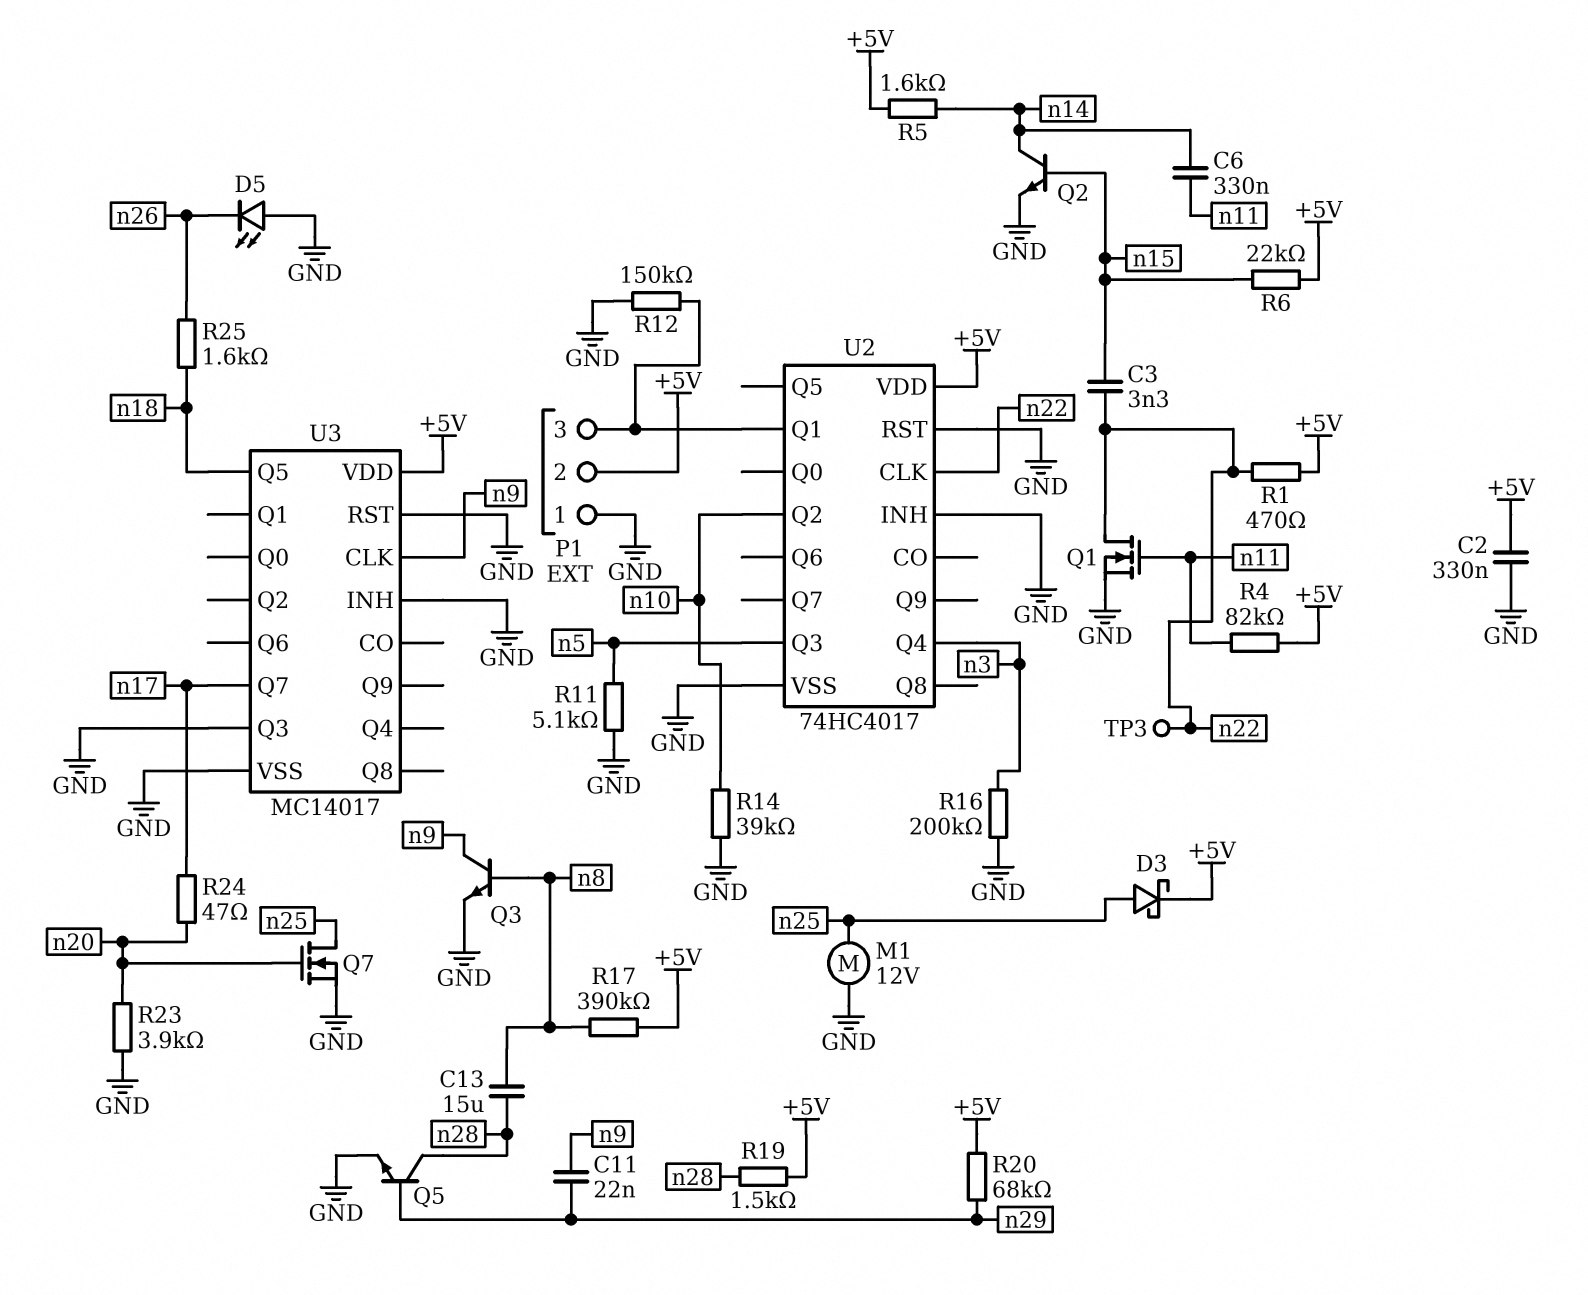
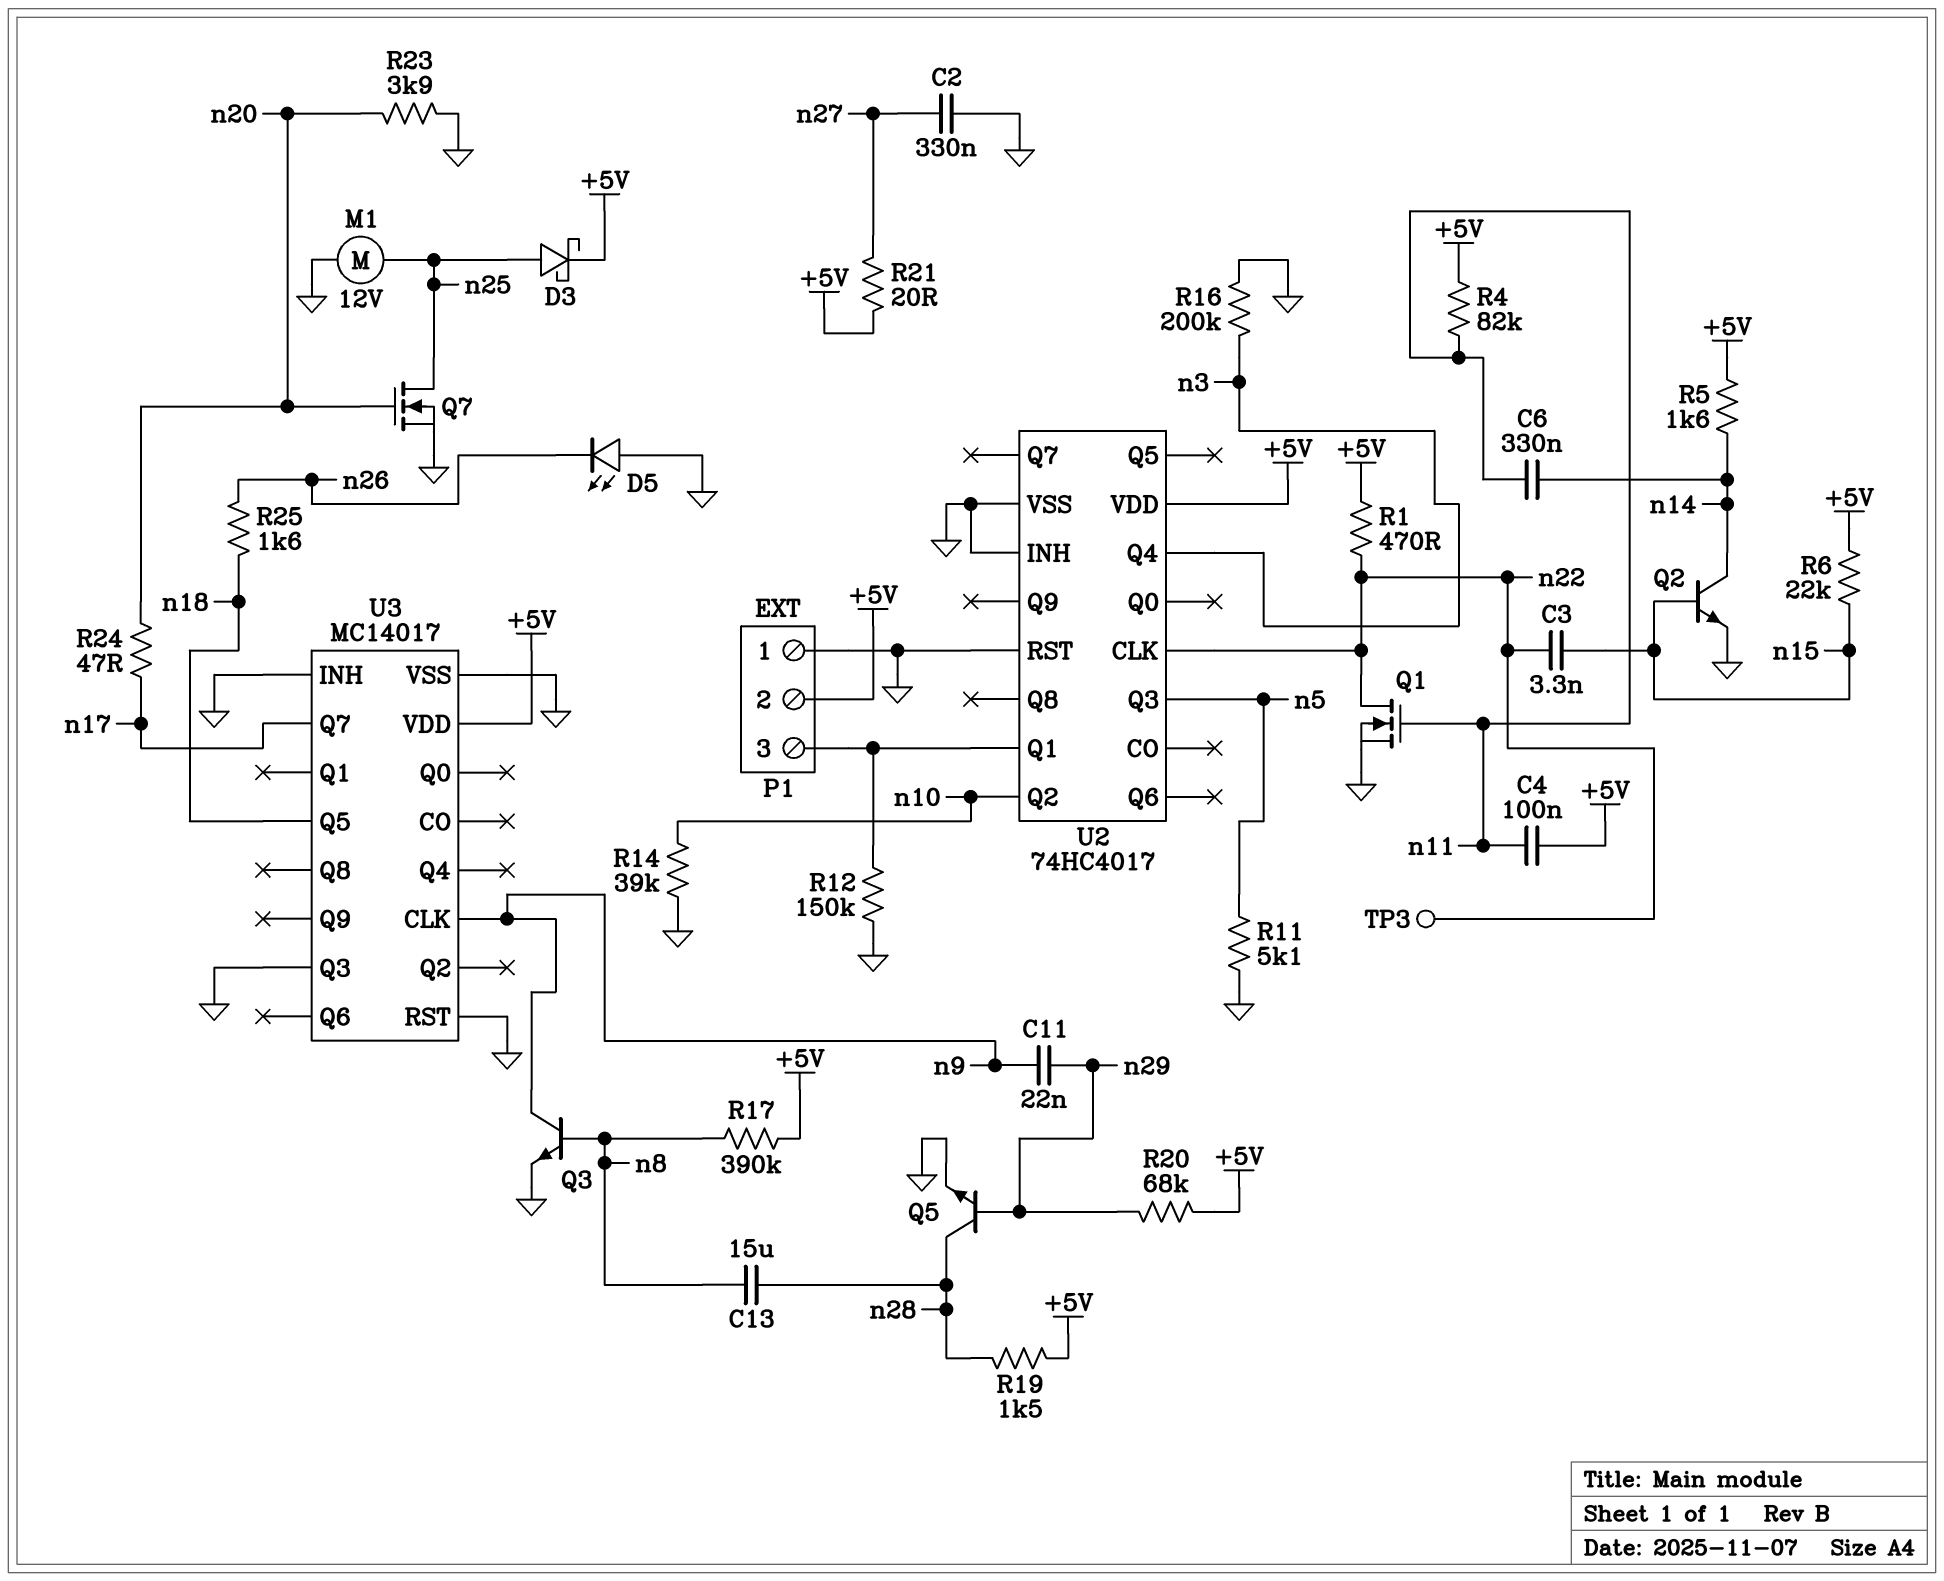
C2: 330nF (+5V, GND) -> 330nF (GND, n27)
C4: none -> 100nF (+5V, n11)
R21: none -> 20 (+5V, n27)

